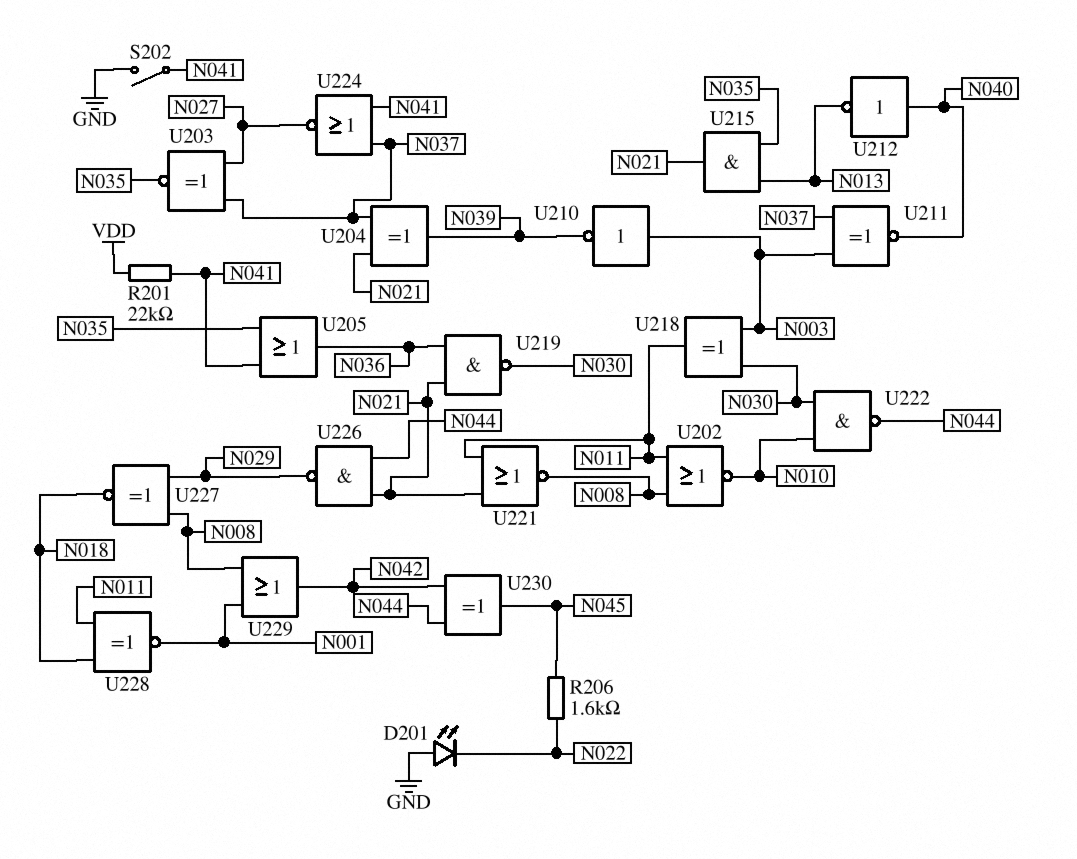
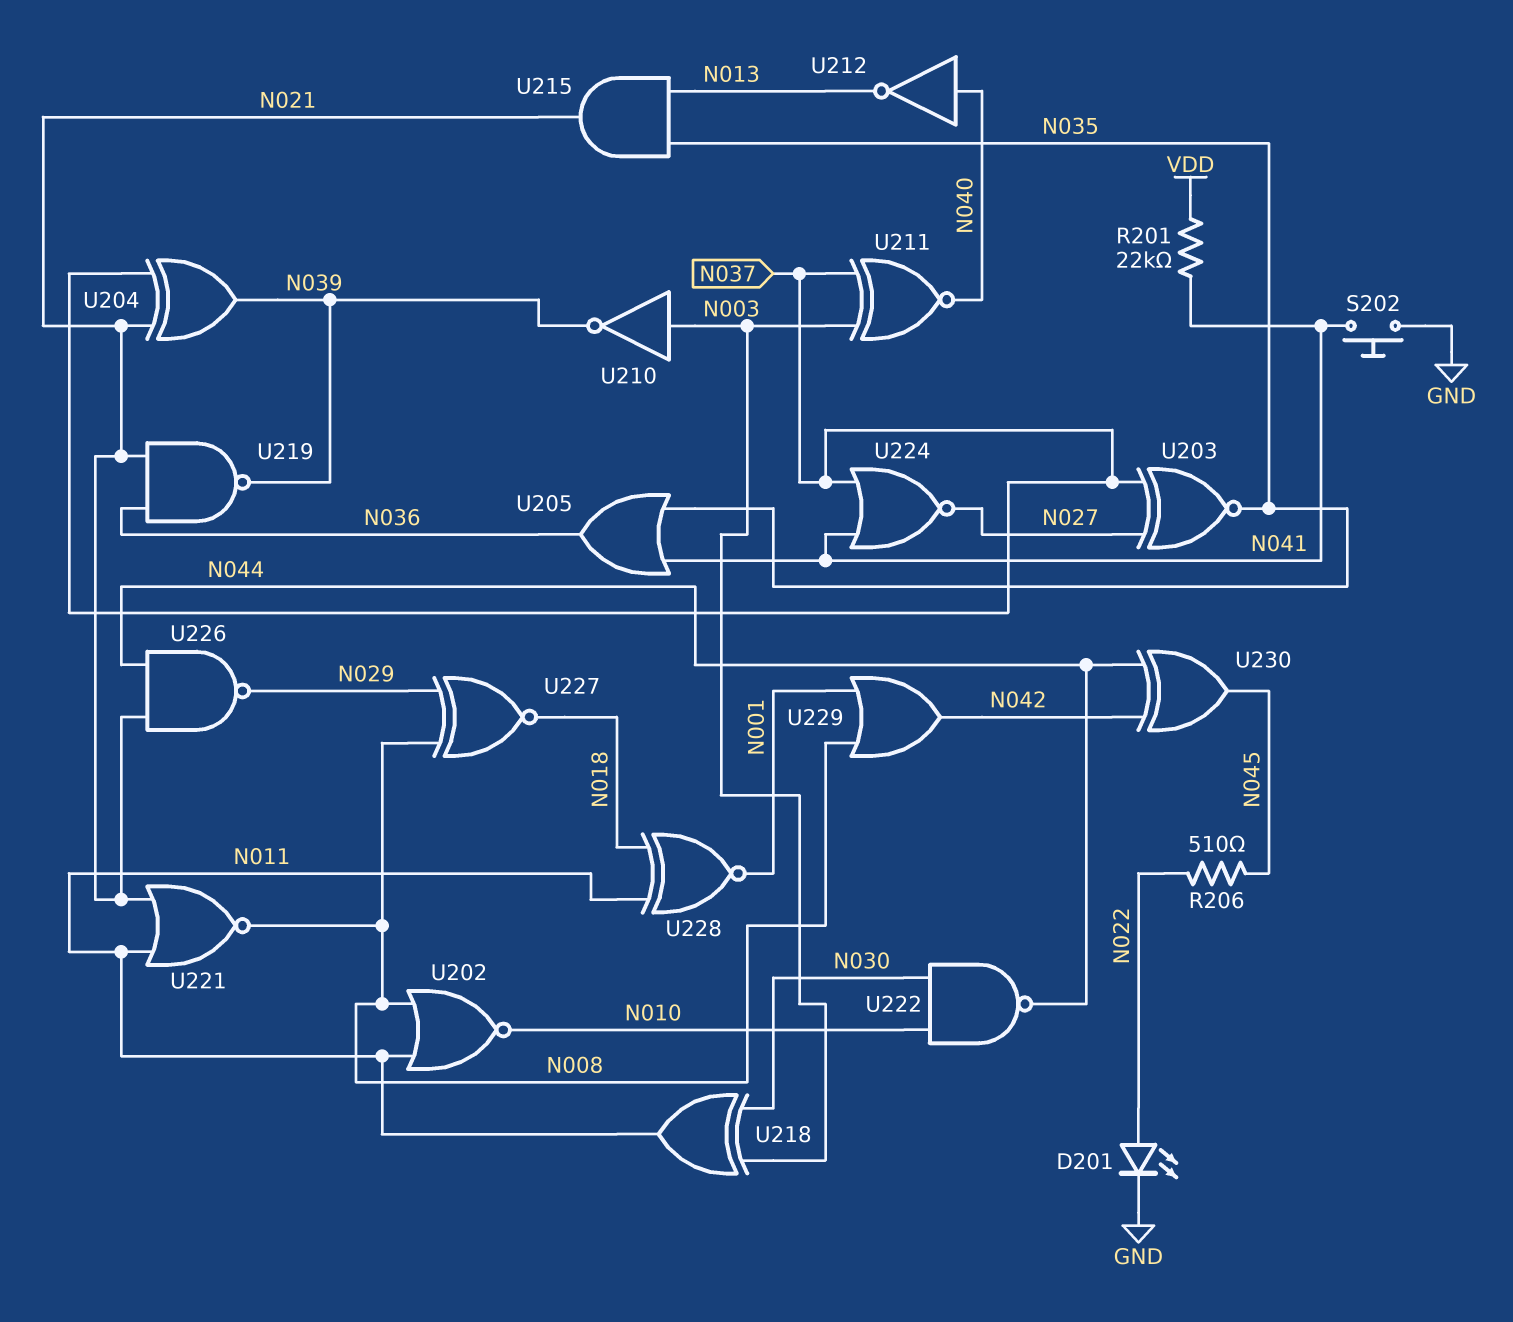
D201: LED (A GND, K N022) -> LED (A N022, K GND)
R206: 1.6k (N022, N045) -> 510 (N022, N045)
S202: switch (GND, N041) -> button (GND, N041)
U219: NAND (in N021, in N036, out N030) -> NAND (in N021, in N036, out N039)

